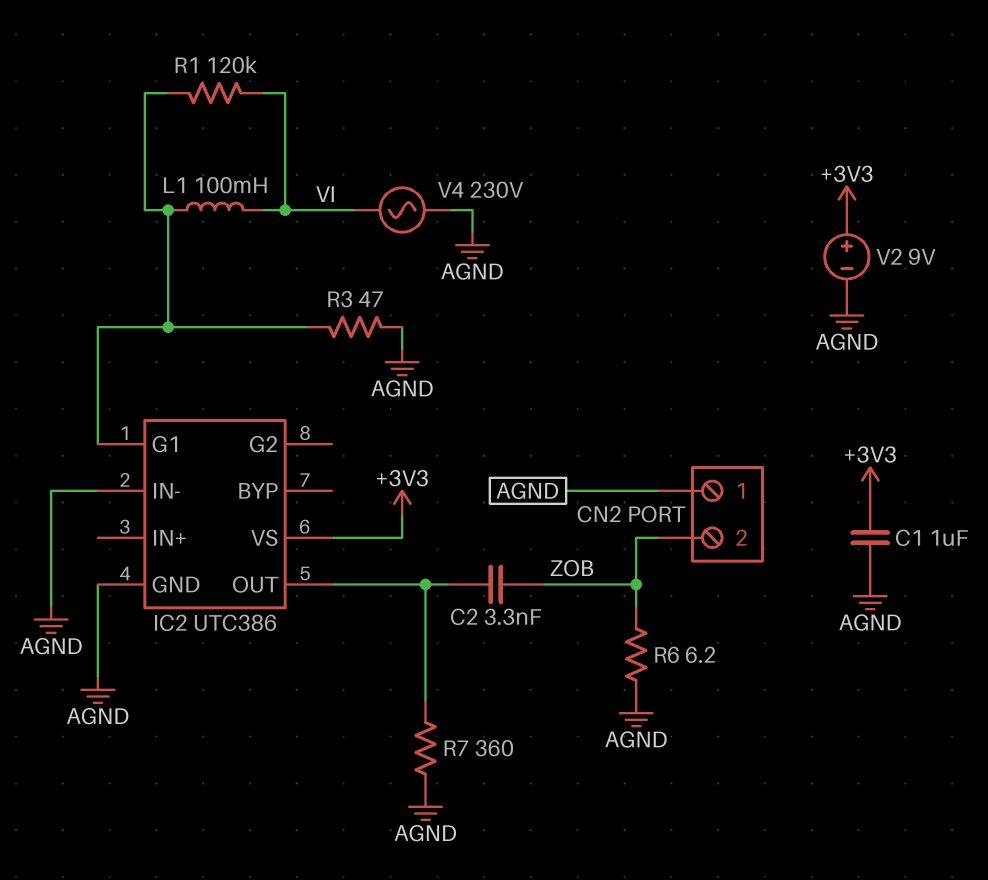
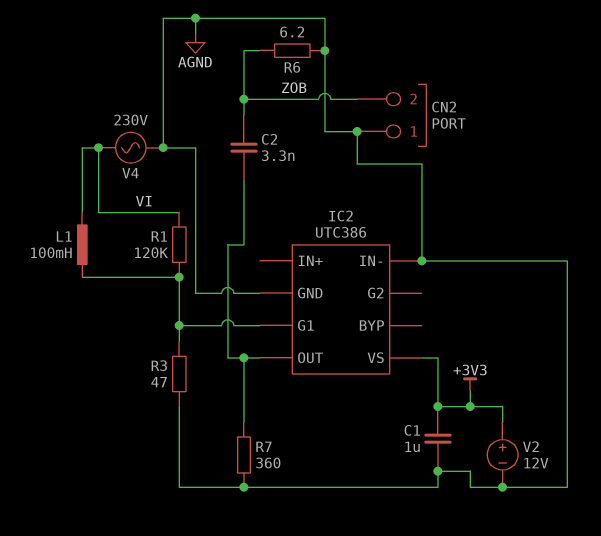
V2: 9V (plus +3V3, minus AGND) -> 12V (plus +3V3, minus AGND)

